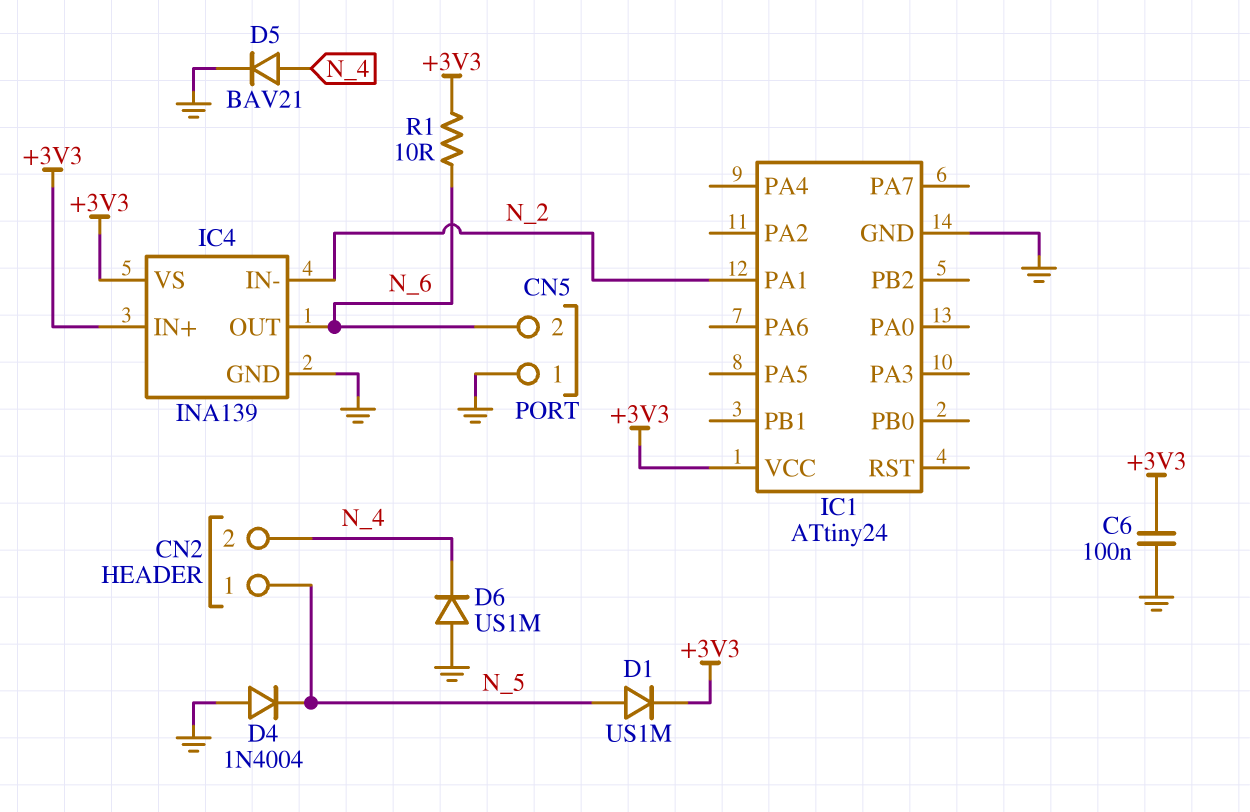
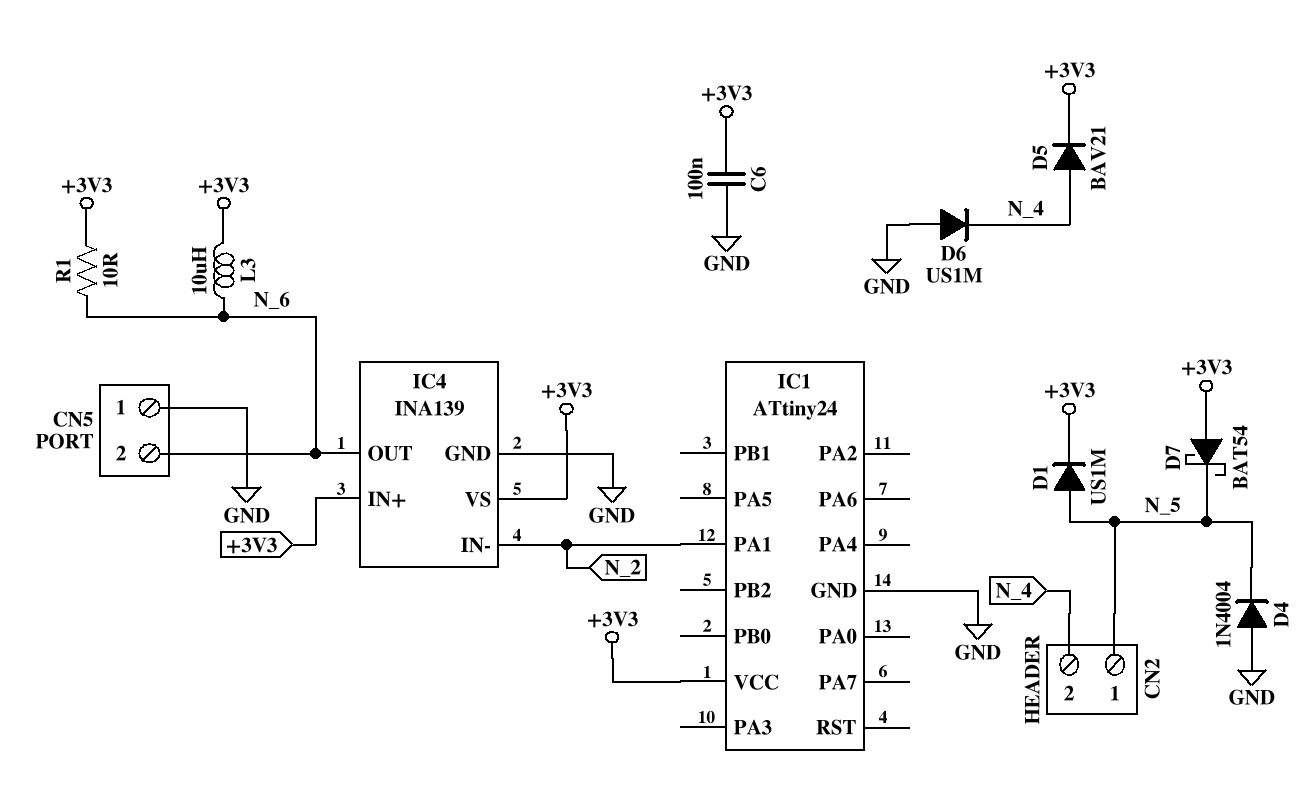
D5: diode BAV21 (A N_4, K GND) -> diode BAV21 (A N_4, K +3V3)
D7: none -> schottky BAT54 (A +3V3, K N_5)
L3: none -> 10uH (+3V3, N_6)

